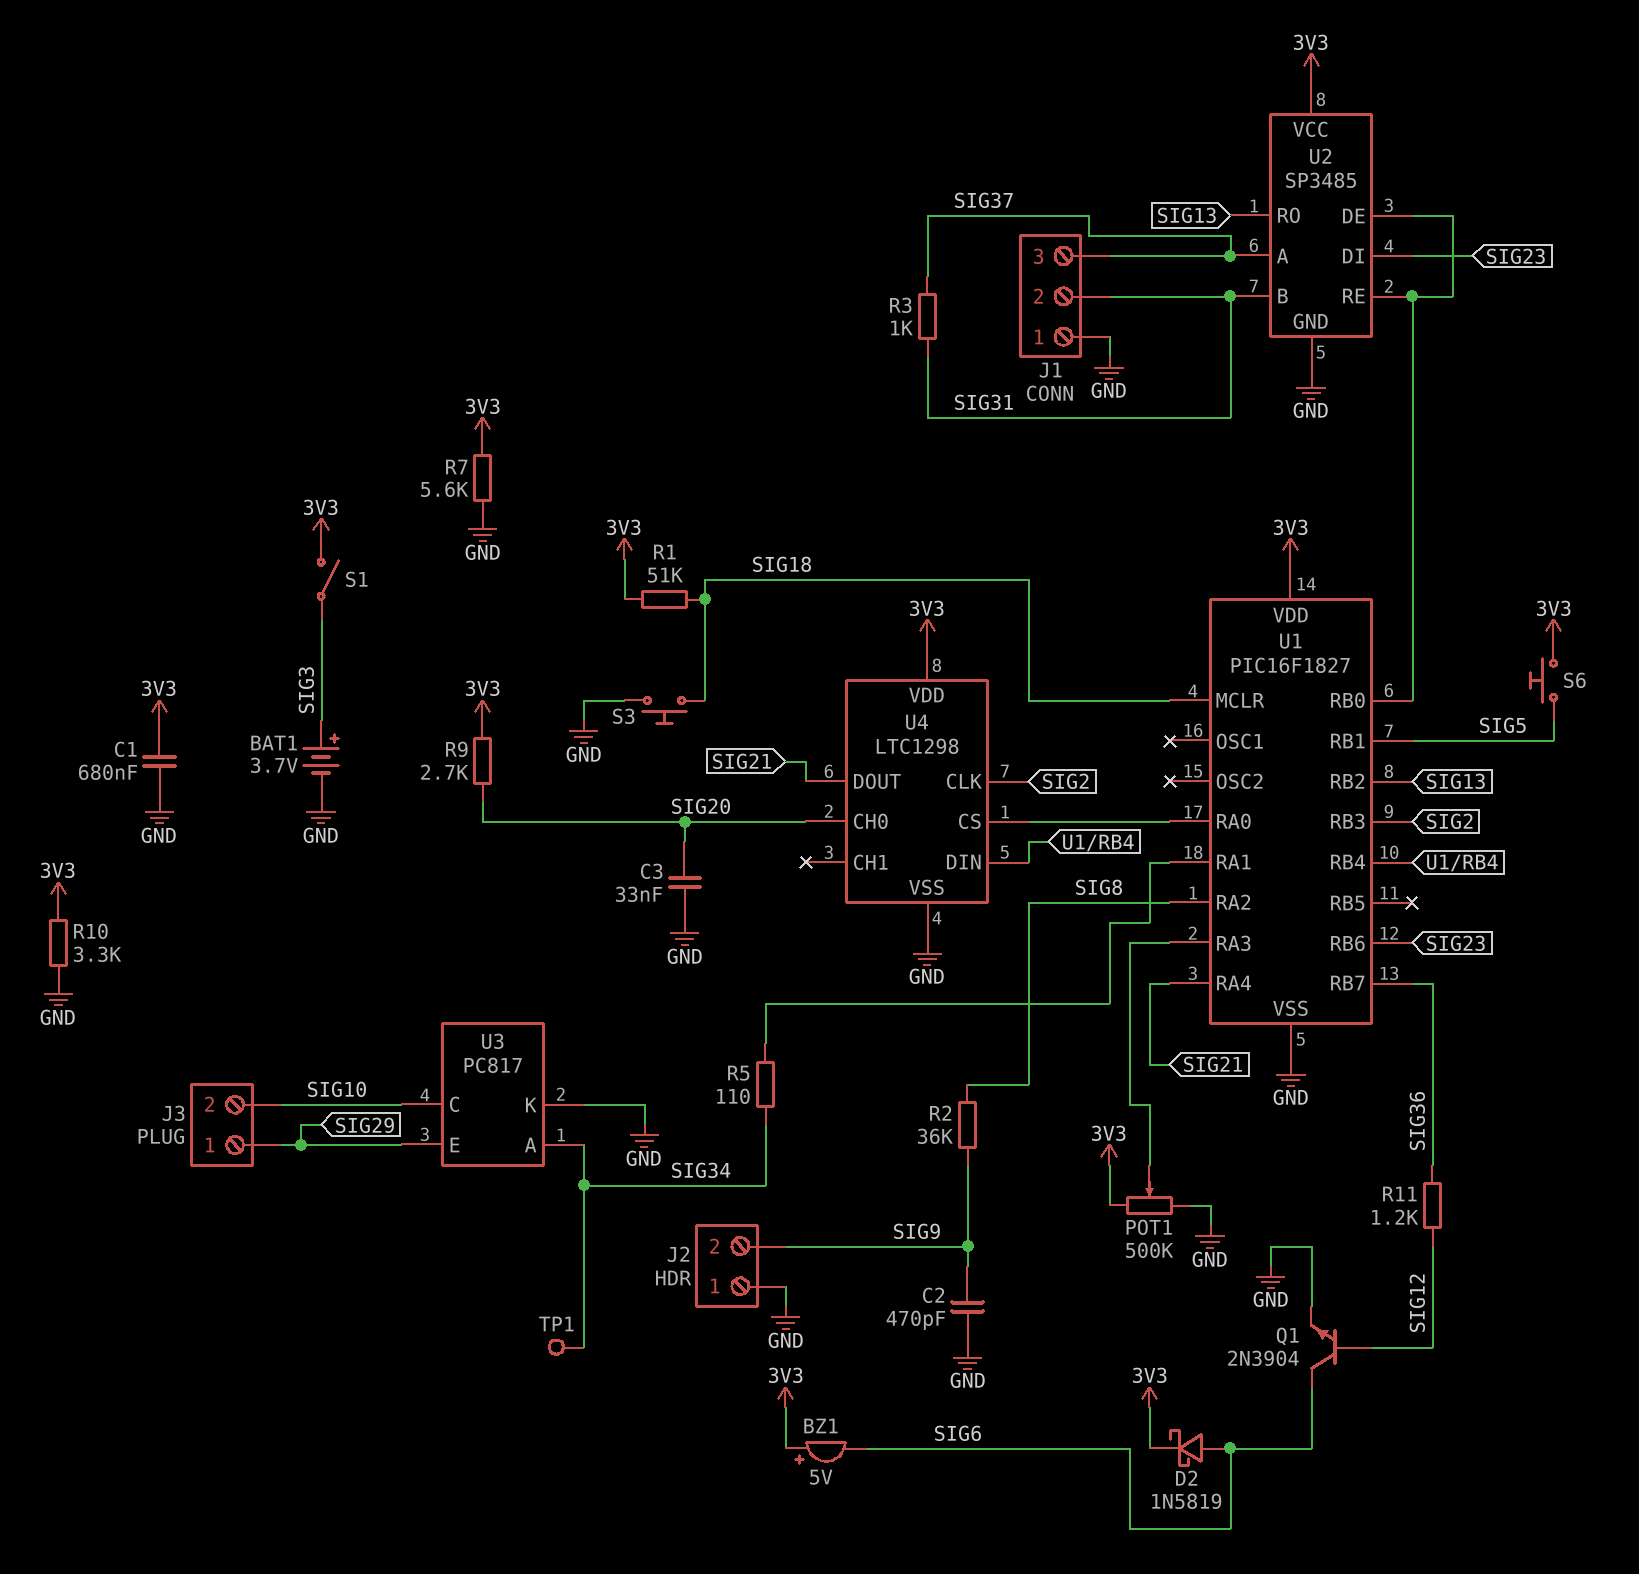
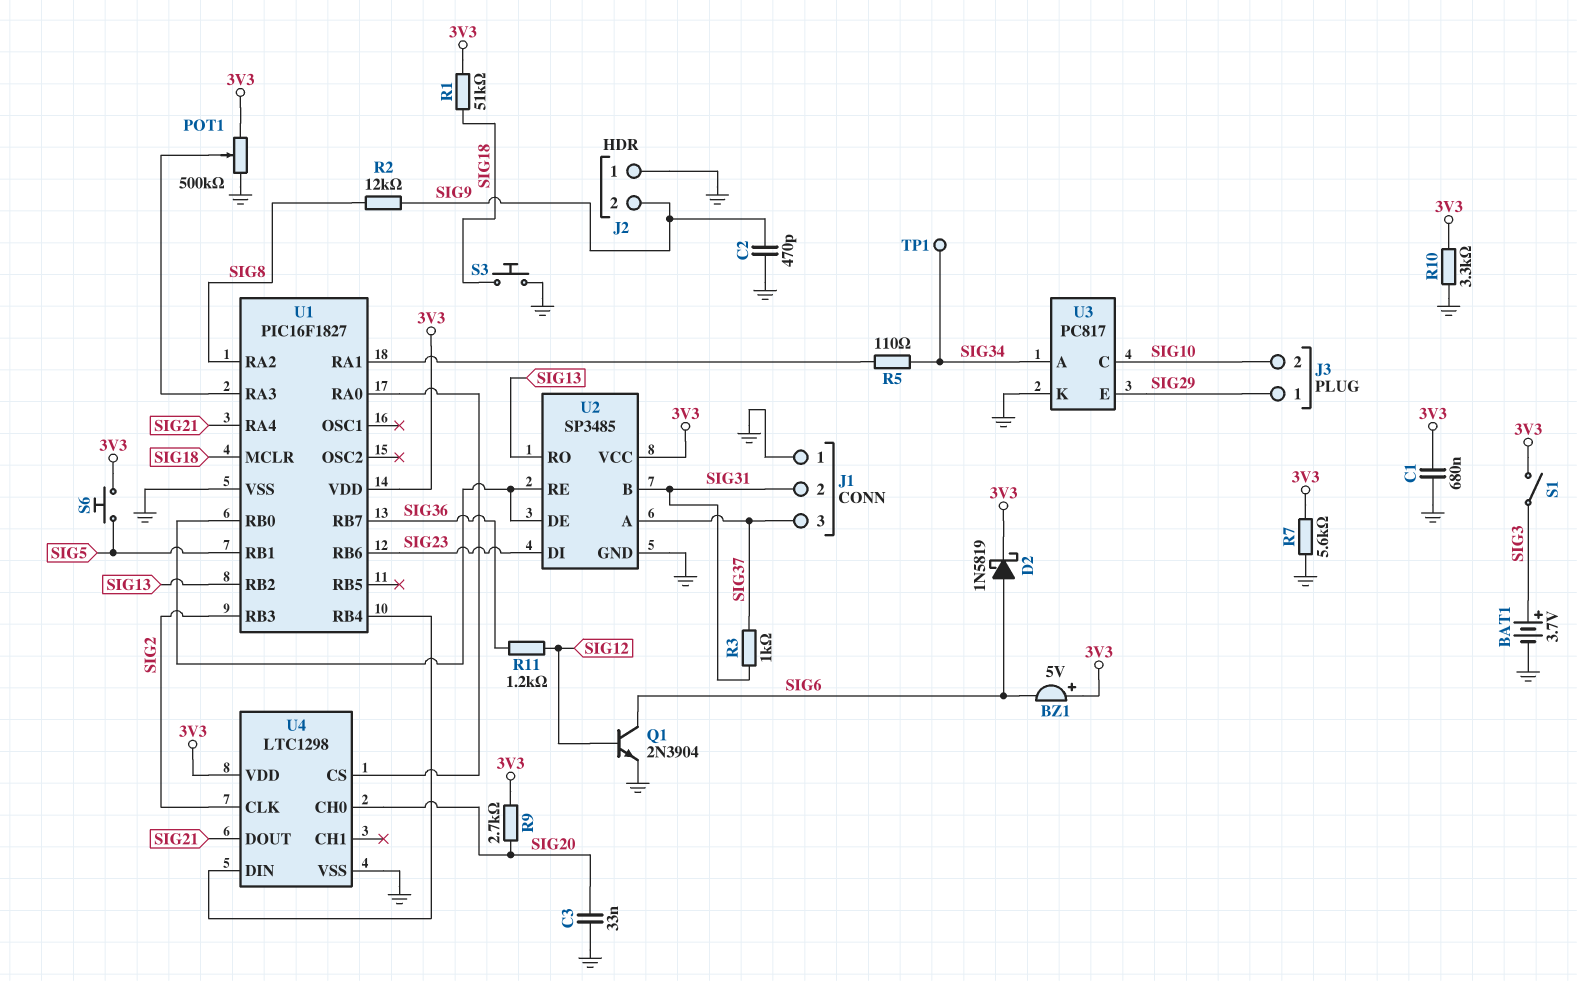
R2: 36k (SIG8, SIG9) -> 12k (SIG8, SIG9)

